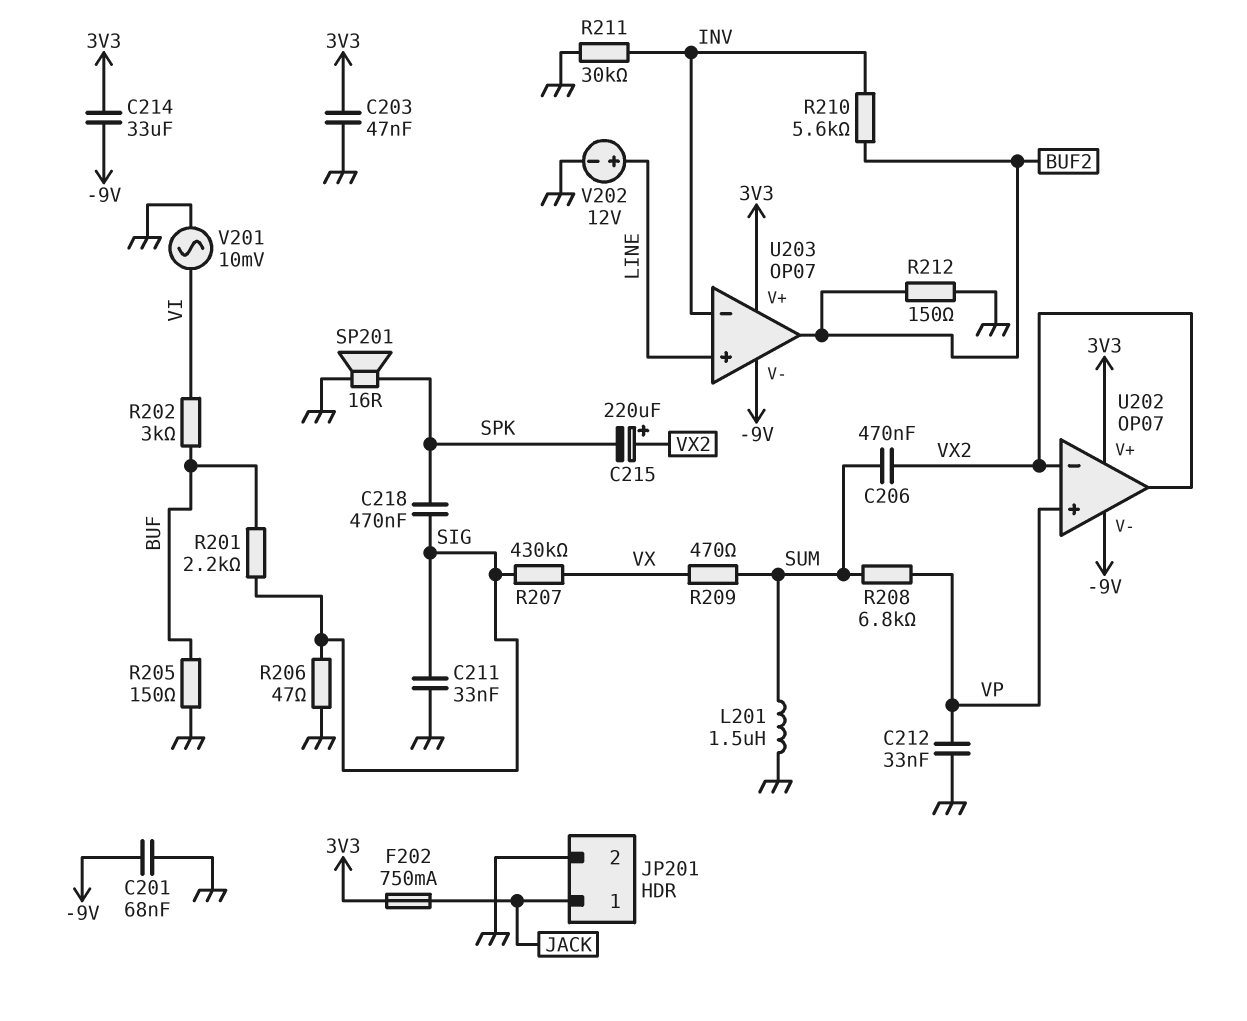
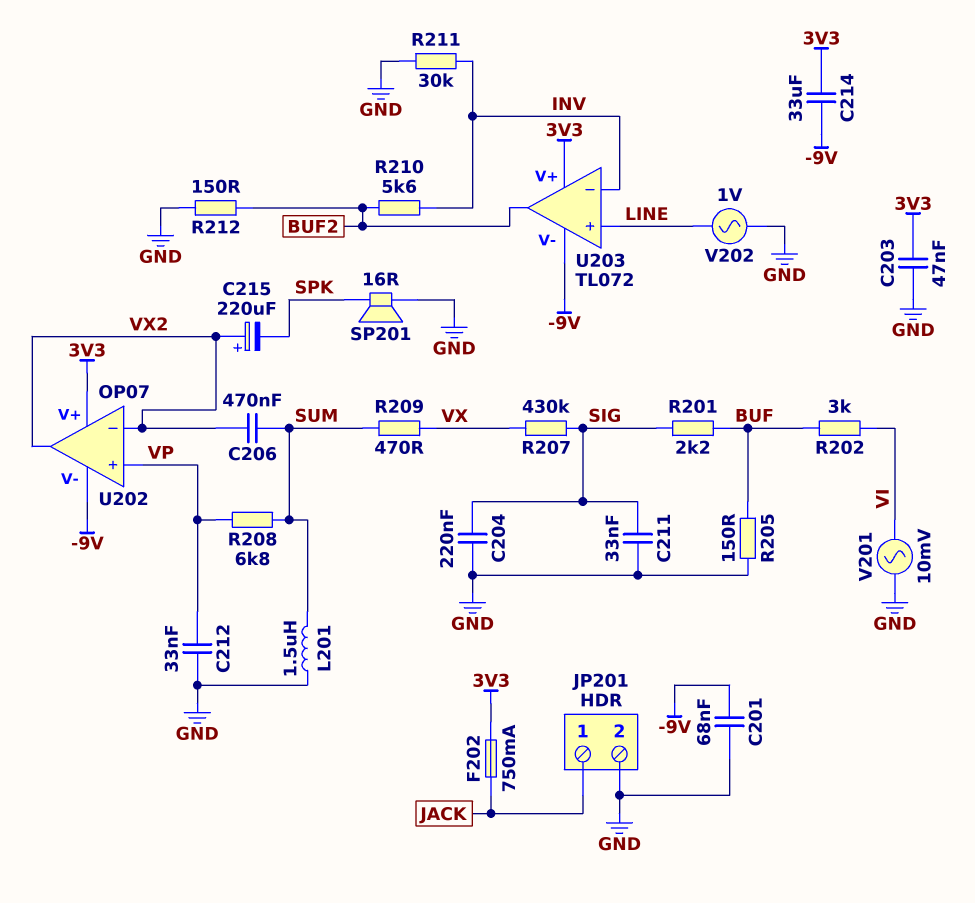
C204: none -> 220nF (GND, SIG)
C218: 470nF (SIG, SPK) -> none
R206: 47 (GND, SIG) -> none
U203: OP07 -> TL072
V202: 12V (plus LINE, minus GND) -> AC 1V (GND, LINE)

